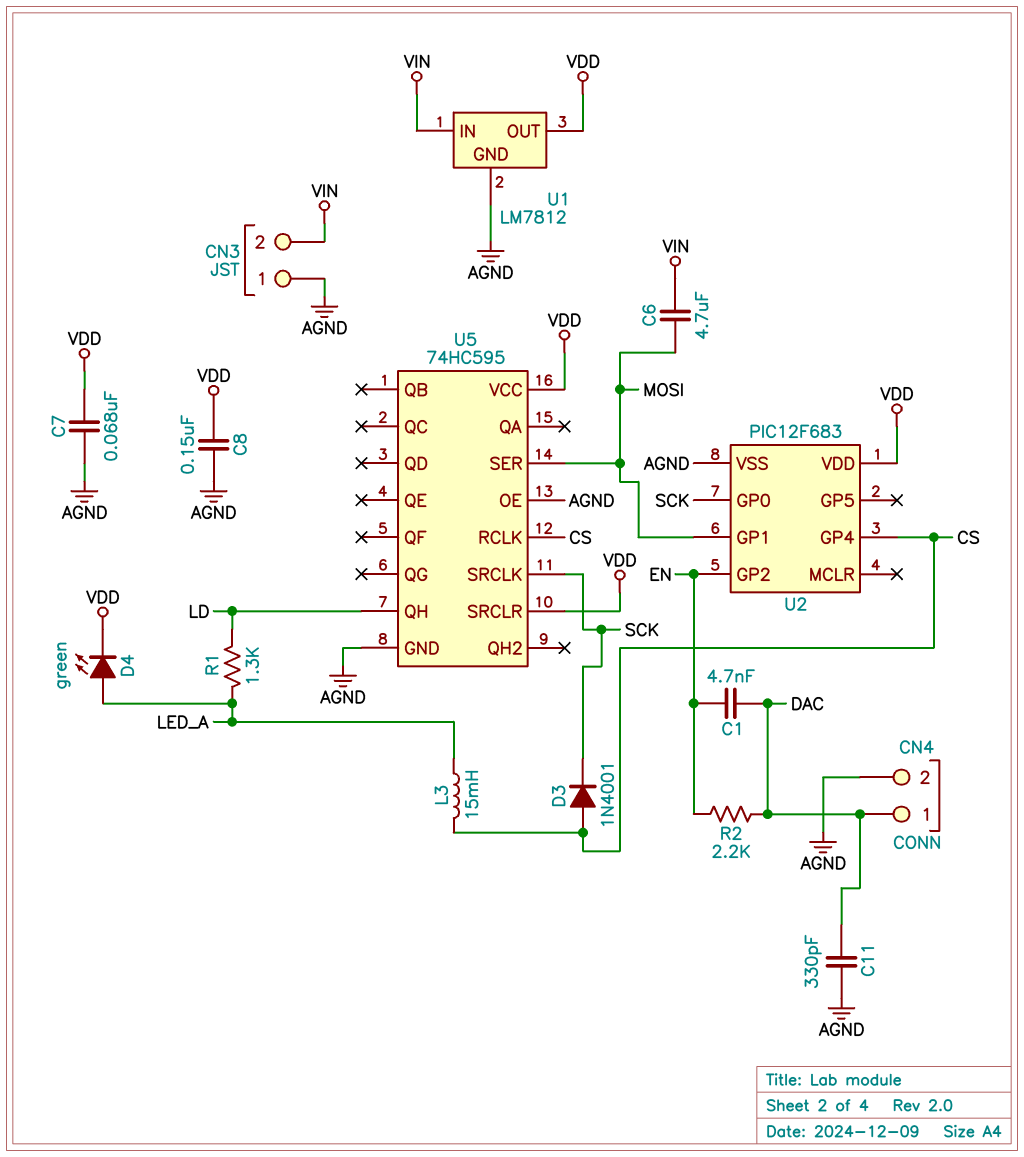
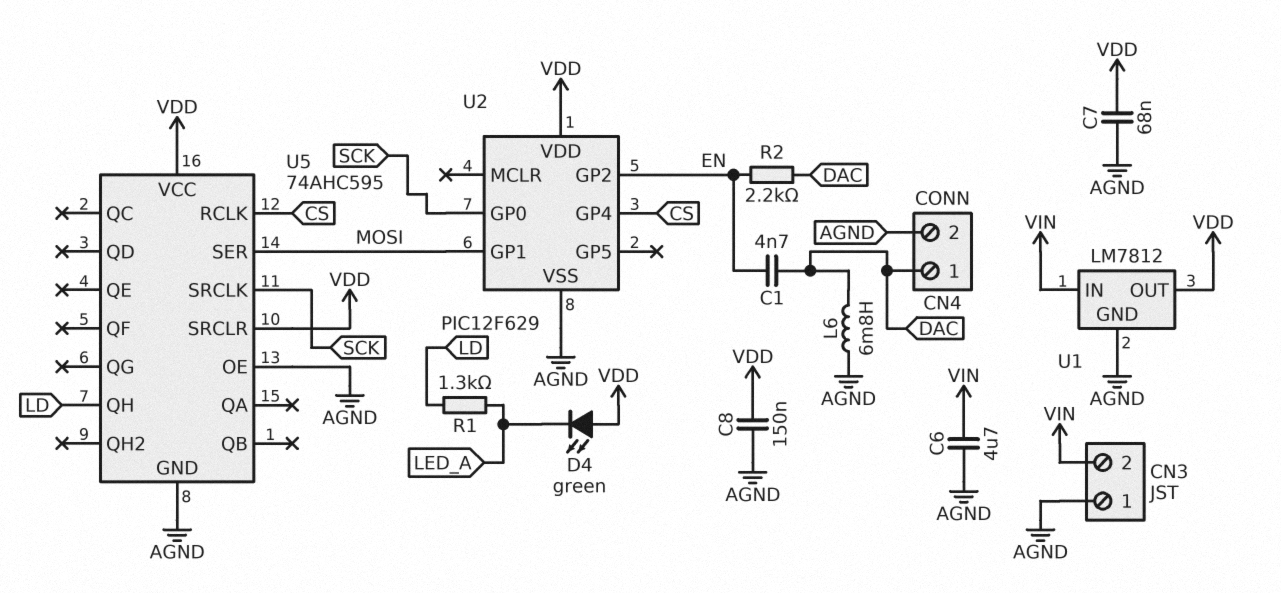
C6: 4.7uF (MOSI, VIN) -> 4.7uF (AGND, VIN)
C11: 330pF (AGND, DAC) -> none
D3: diode 1N4001 (A CS, K SCK) -> none
D4: LED green (A LED_A, K VDD) -> LED green (A VDD, K LED_A)
L3: 15mH (CS, LED_A) -> none
L6: none -> 6.8mH (AGND, DAC)
U2: PIC12F683 -> PIC12F629
U5: 74HC595 -> 74AHC595

